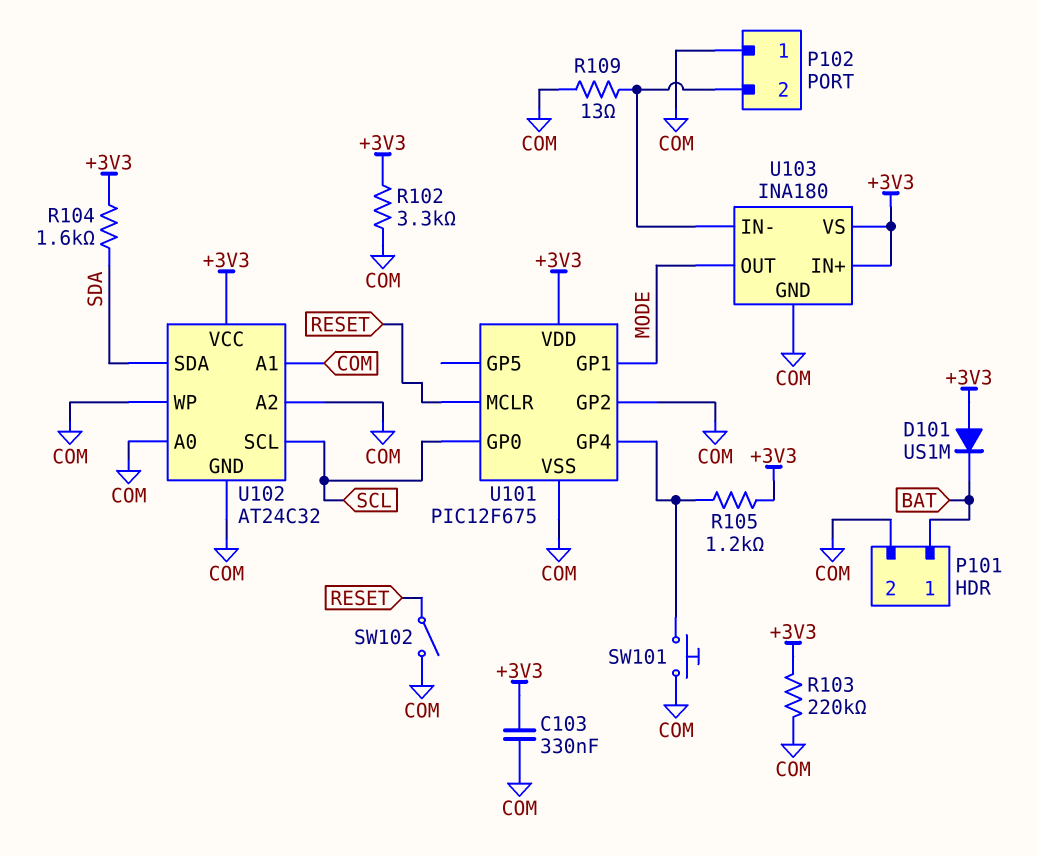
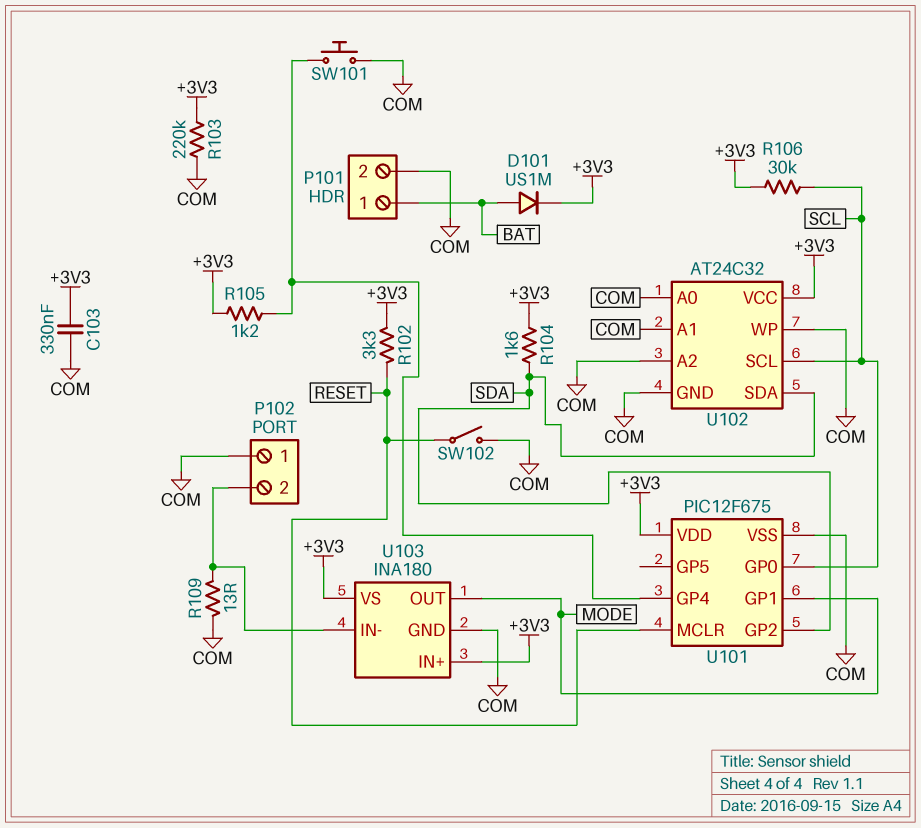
D101: diode US1M (A +3V3, K BAT) -> diode US1M (A BAT, K +3V3)
R102: 3.3k (+3V3, COM) -> 3.3k (+3V3, RESET)
R106: none -> 30k (+3V3, SCL)
U101 pin GP2: COM -> SDA

